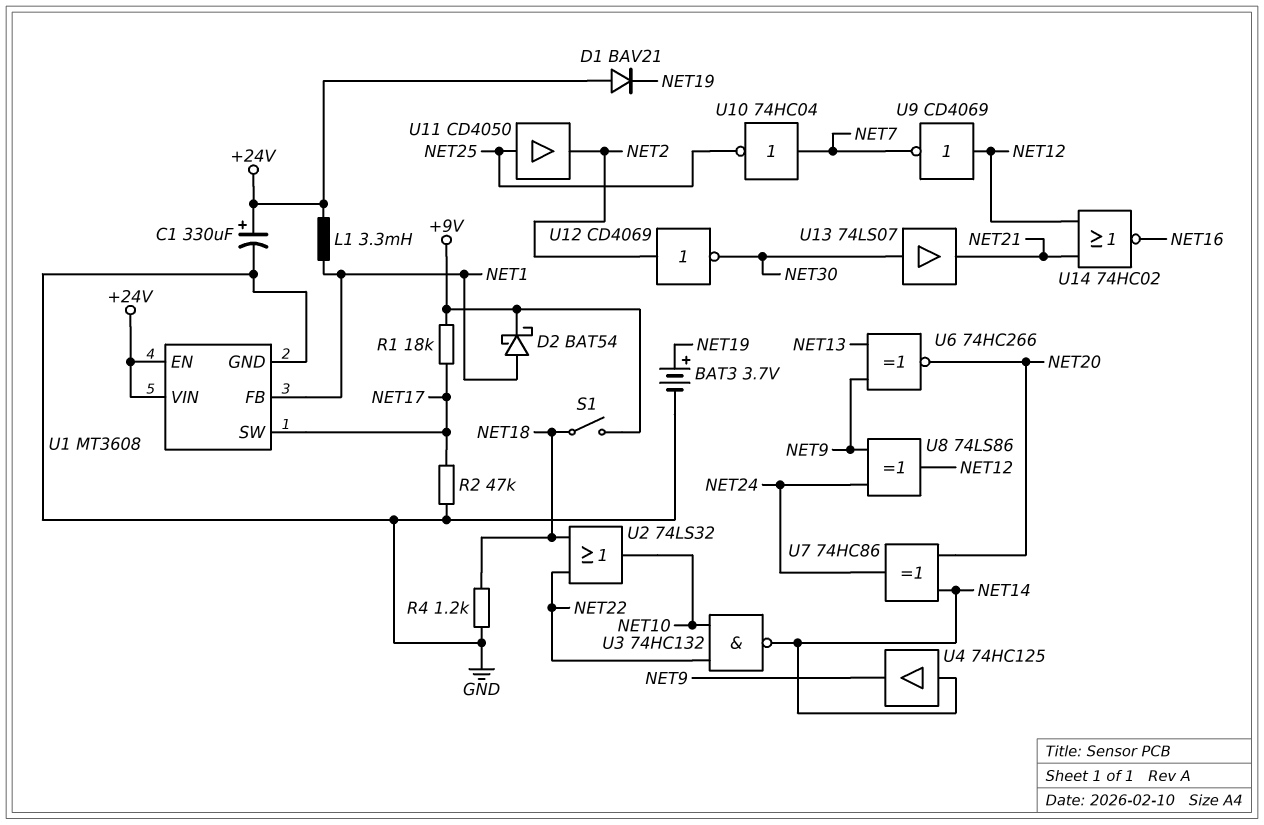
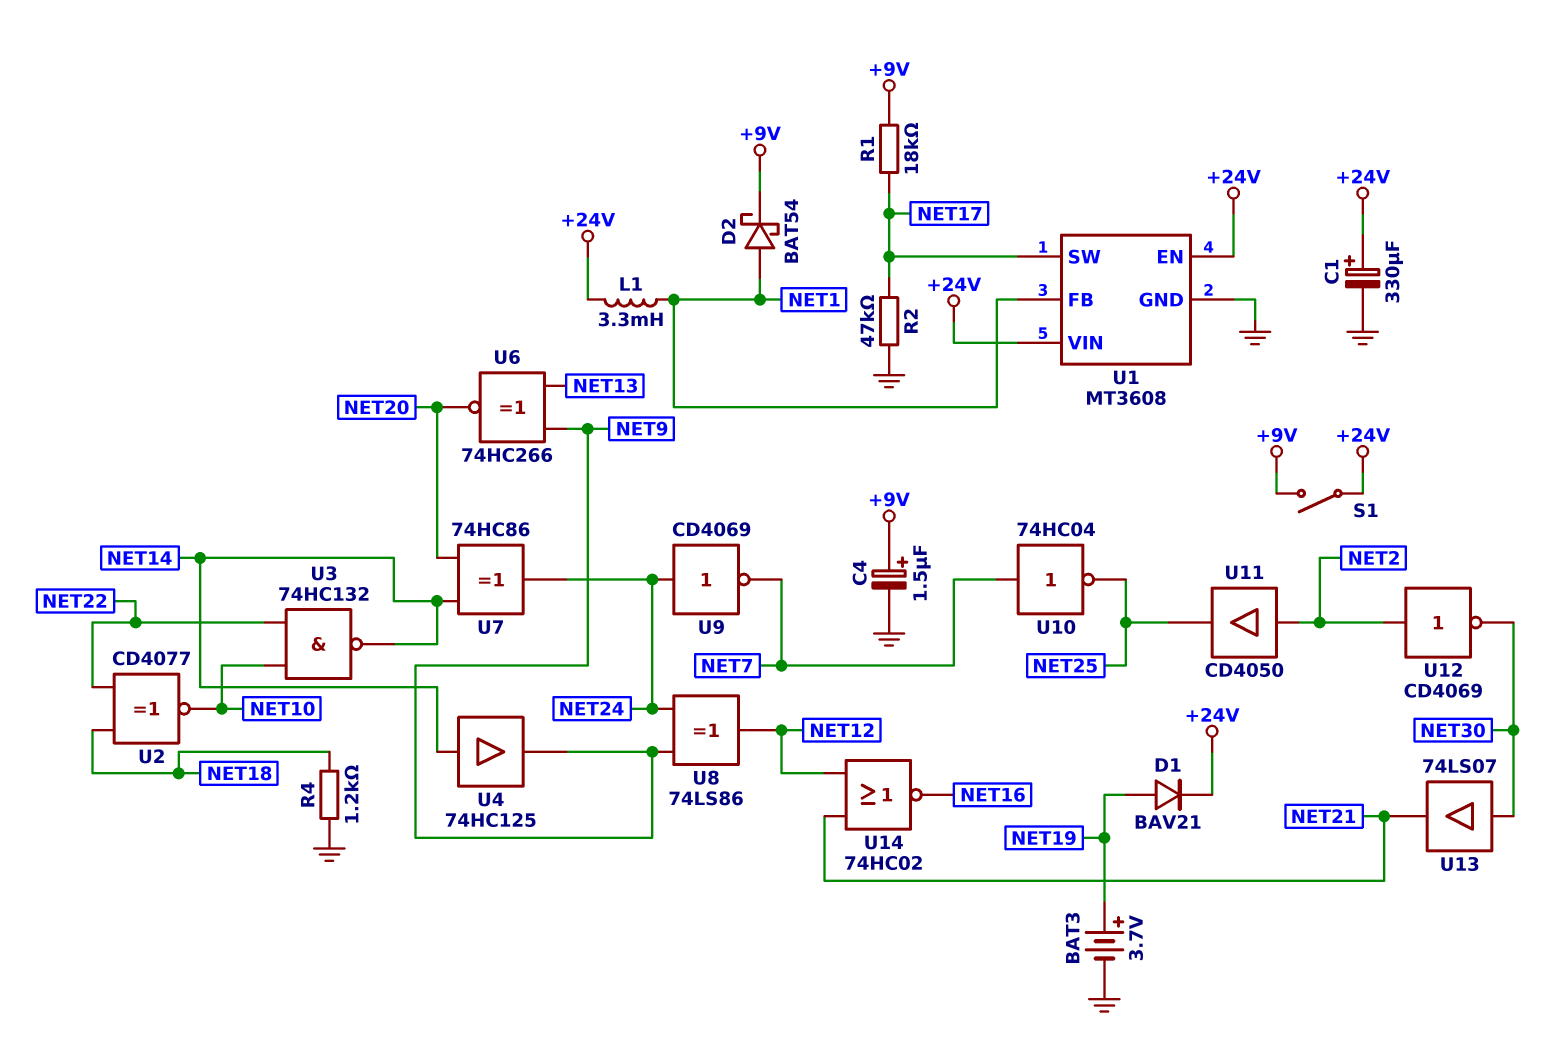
C4: none -> 1.5uF (plus +9V, minus GND)
D1: diode BAV21 (A +24V, K NET19) -> diode BAV21 (A NET19, K +24V)
S1: switch (+9V, NET18) -> switch (+9V, +24V)
U2: OR 74LS32 (in NET18, in NET22, out NET10) -> XNOR CD4077 (in NET18, in NET22, out NET10)
U9: NOT CD4069 (in NET12, out NET7) -> NOT CD4069 (in NET24, out NET7)
U11: buffer CD4050 (in NET25, out NET2) -> buffer CD4050 (in NET2, out NET25)

